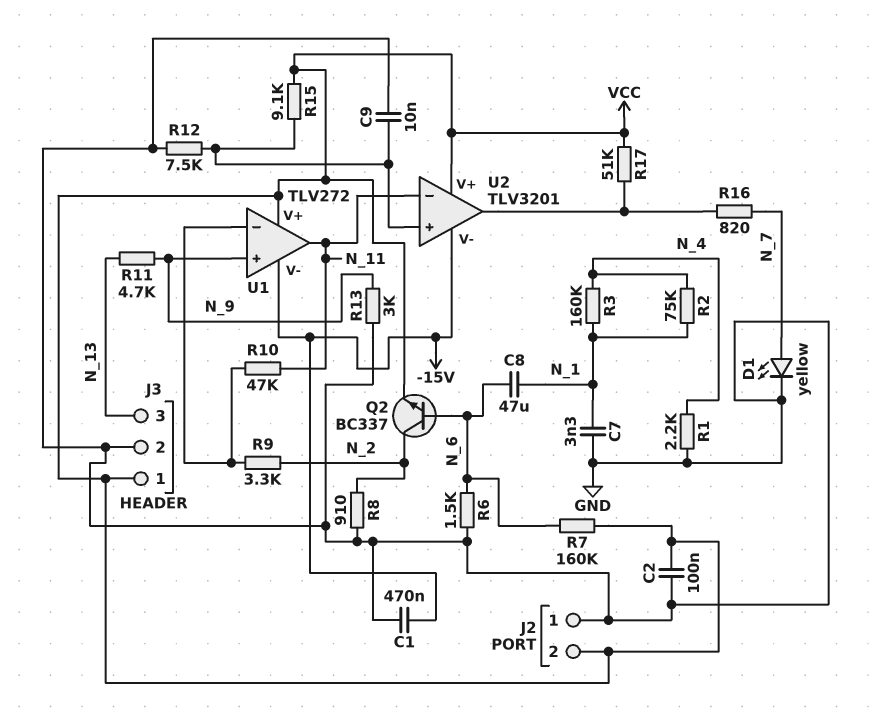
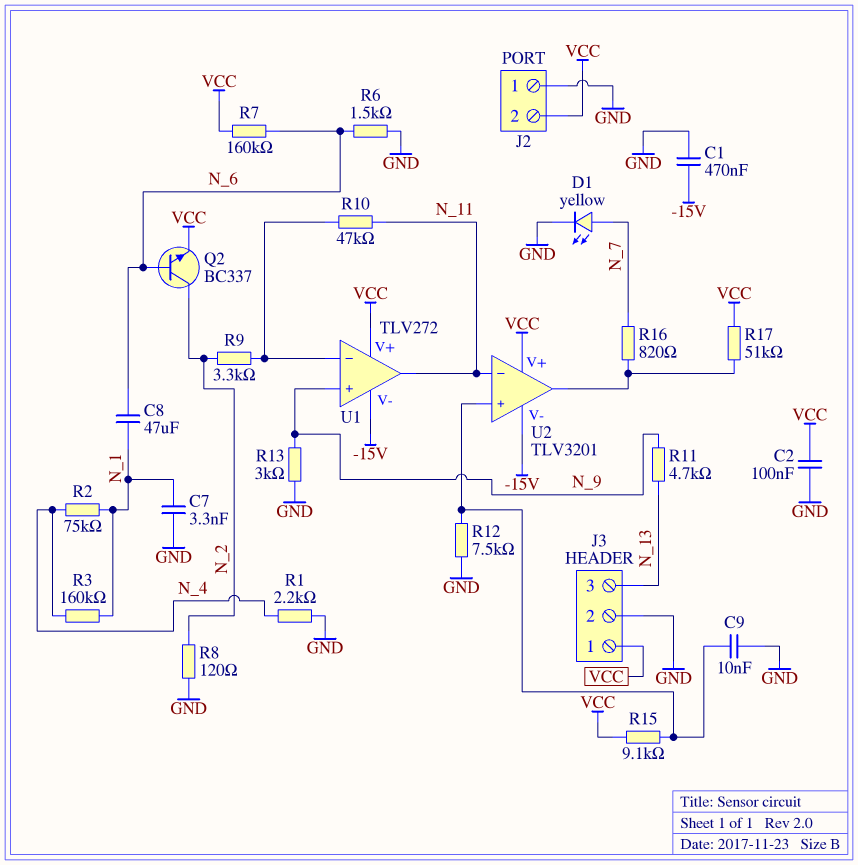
R8: 910 (GND, N_2) -> 120 (GND, N_2)

